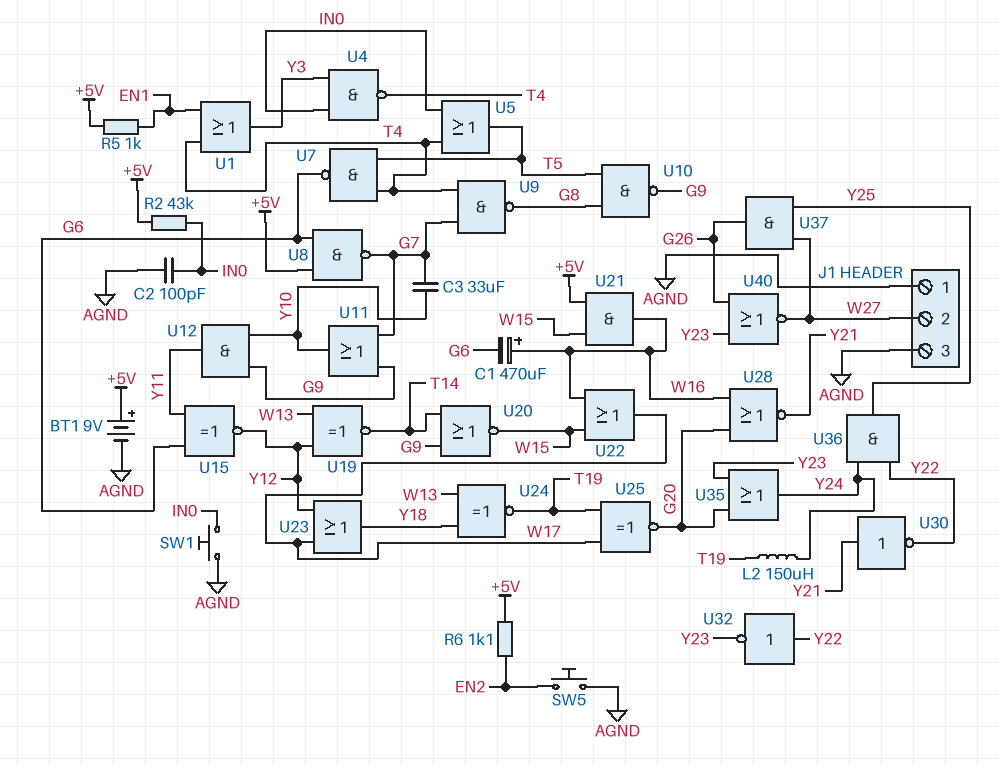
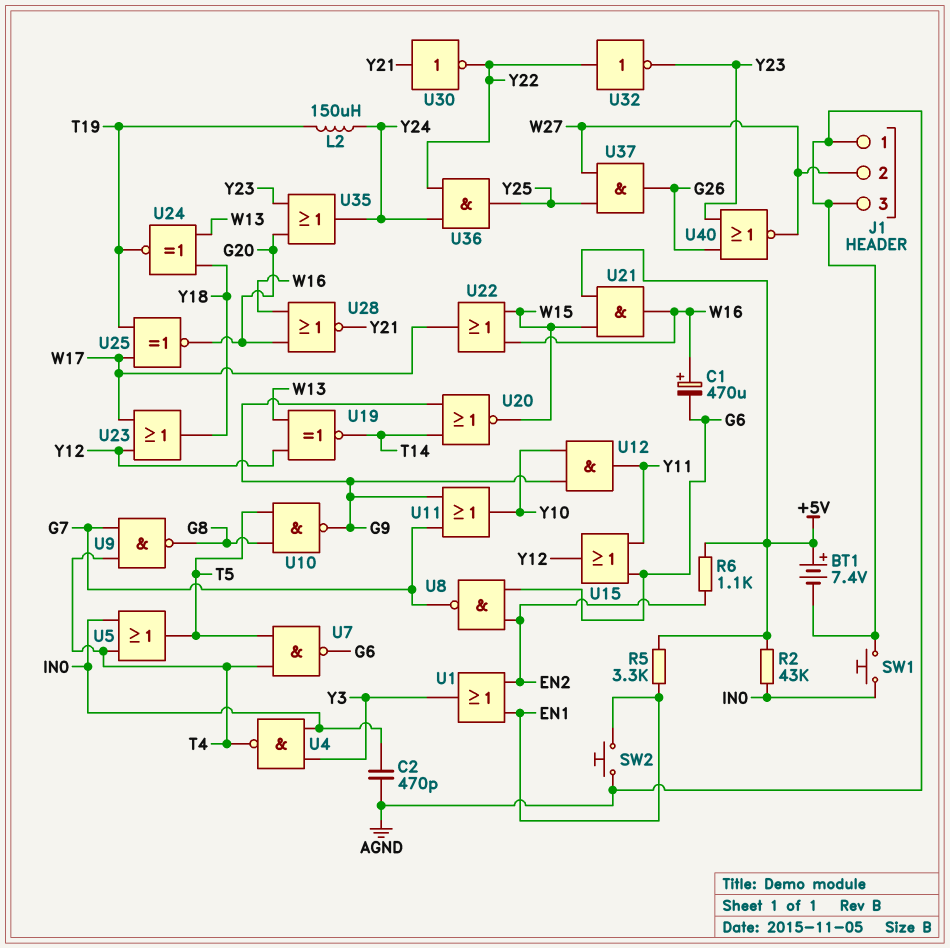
BT1: 9V (plus +5V, minus AGND) -> 7.4V (plus +5V, minus AGND)
C2: 100pF (AGND, IN0) -> 470pF (AGND, IN0)
C3: 33uF (G7, Y10) -> none
R5: 1k (+5V, EN1) -> 3.3k (+5V, EN1)
SW2: none -> button (AGND, EN1)
SW5: button (AGND, EN2) -> none
U1: OR (in EN1, in T4, out Y3) -> OR (in EN1, in EN2, out Y3)
U8: NAND (in +5V, in G6, out G7) -> NAND (in EN2, in G6, out G7)
U15: XNOR (in G6, in Y11, out Y12) -> OR (in G6, in Y11, out Y12)

